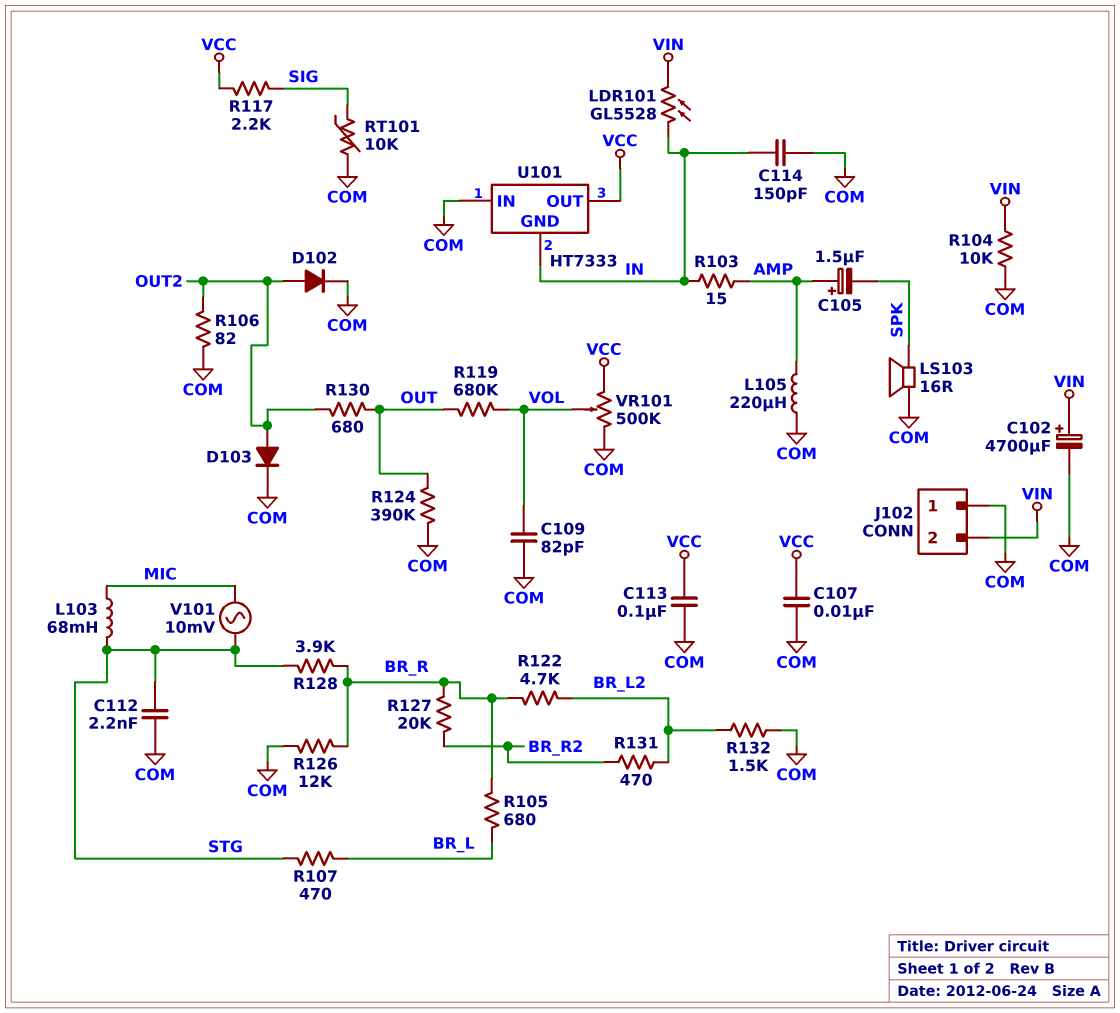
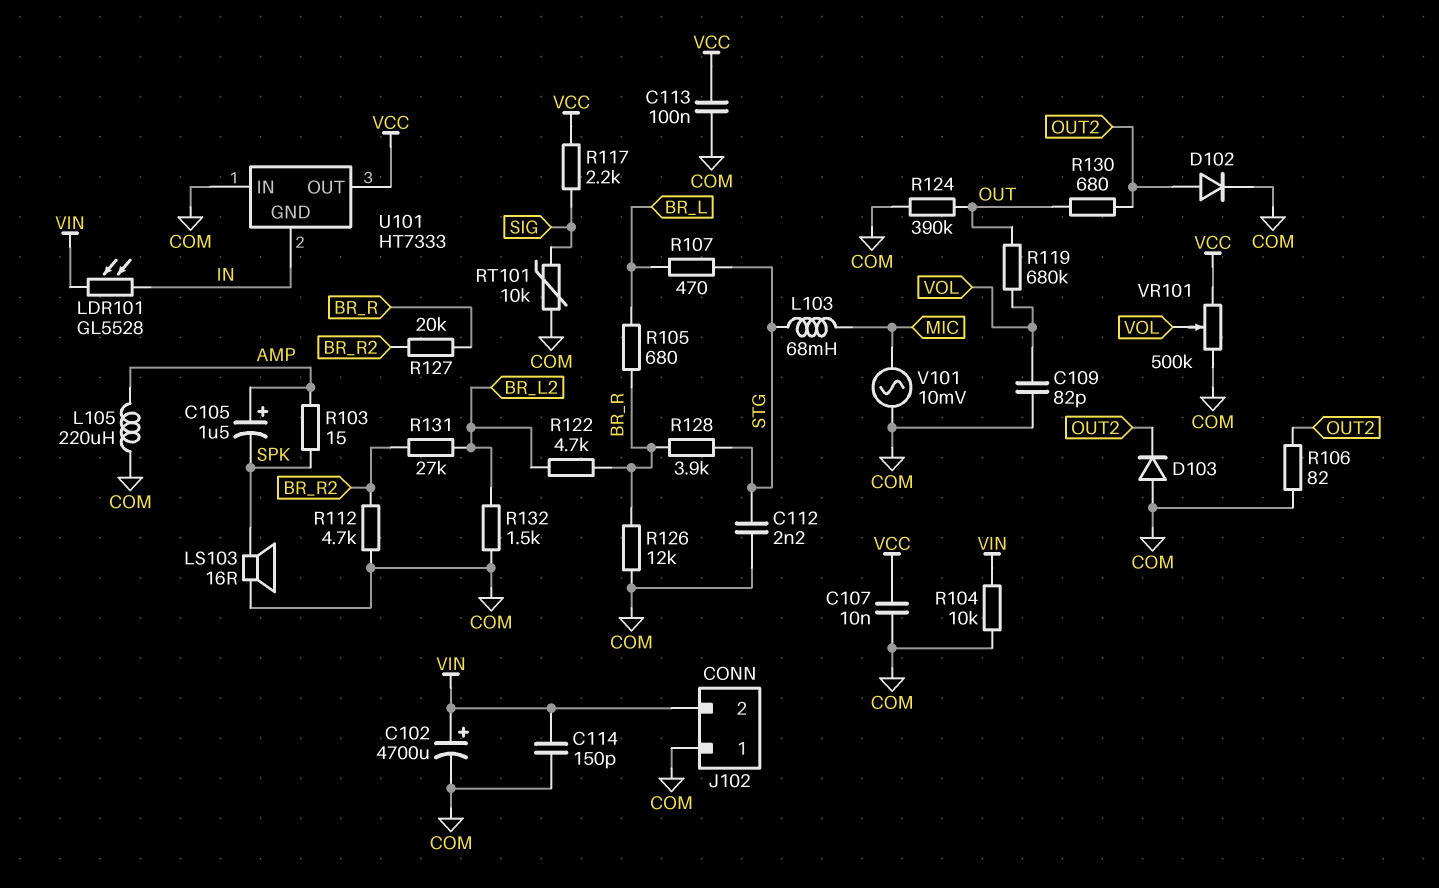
C114: 150pF (COM, IN) -> 150pF (COM, VIN)
D103: diode (A OUT2, K COM) -> diode (A COM, K OUT2)
R103: 15 (AMP, IN) -> 15 (AMP, SPK)
R112: none -> 4.7k (BR_R2, COM)
R131: 470 (BR_L2, BR_R2) -> 27k (BR_L2, BR_R2)
V101: AC 10mV (MIC, STG) -> AC 10mV (COM, MIC)

